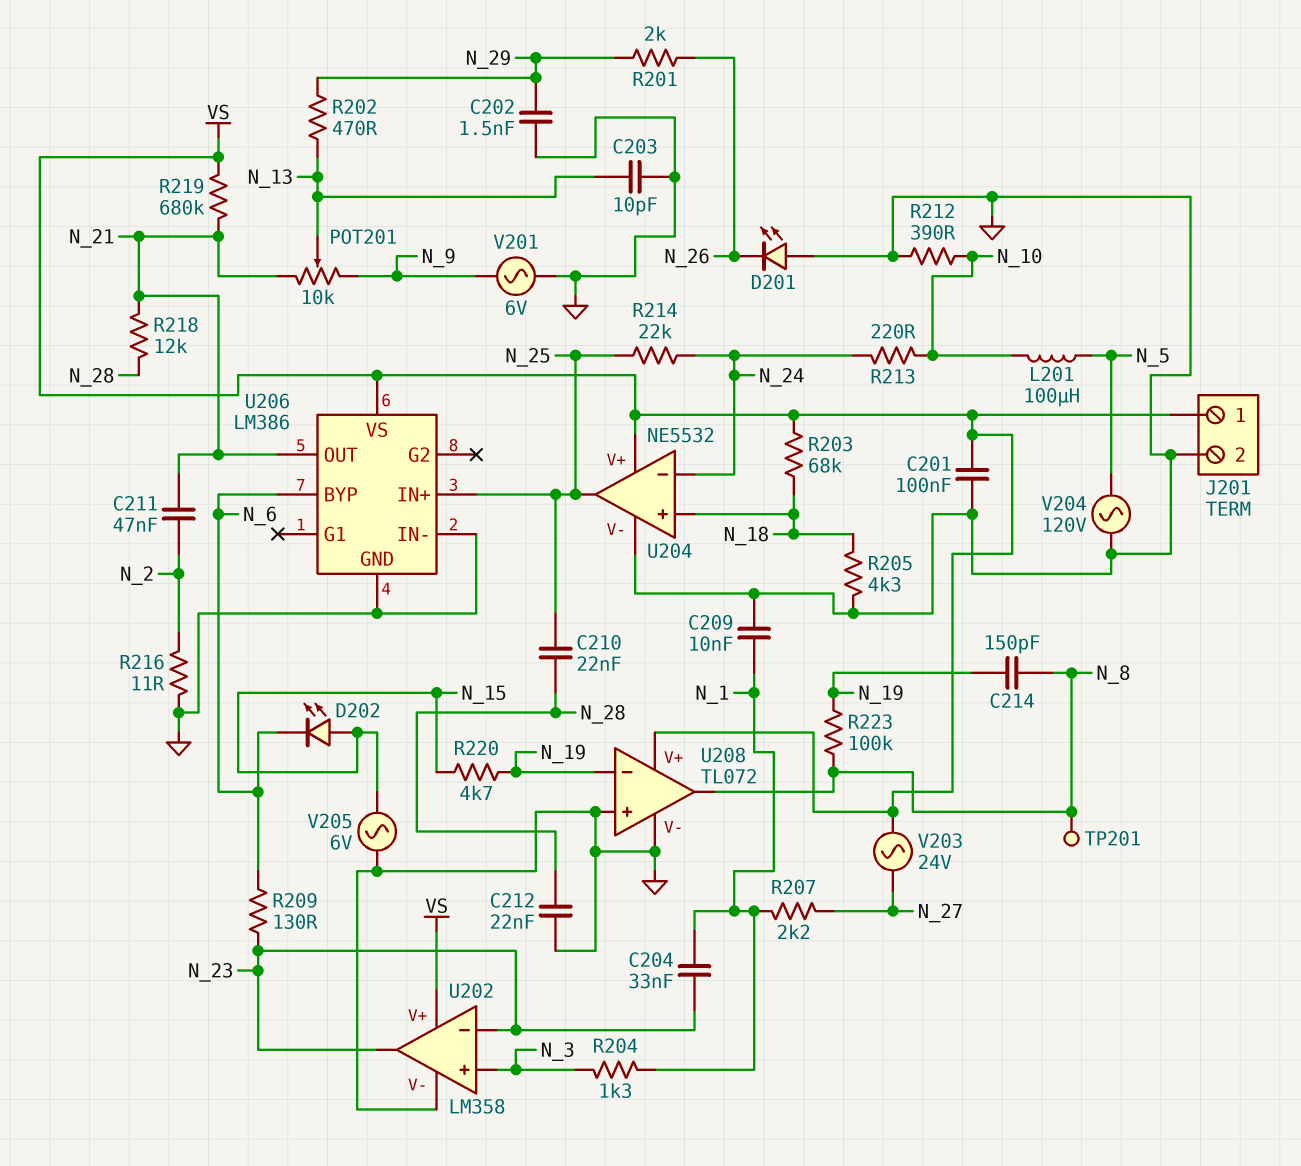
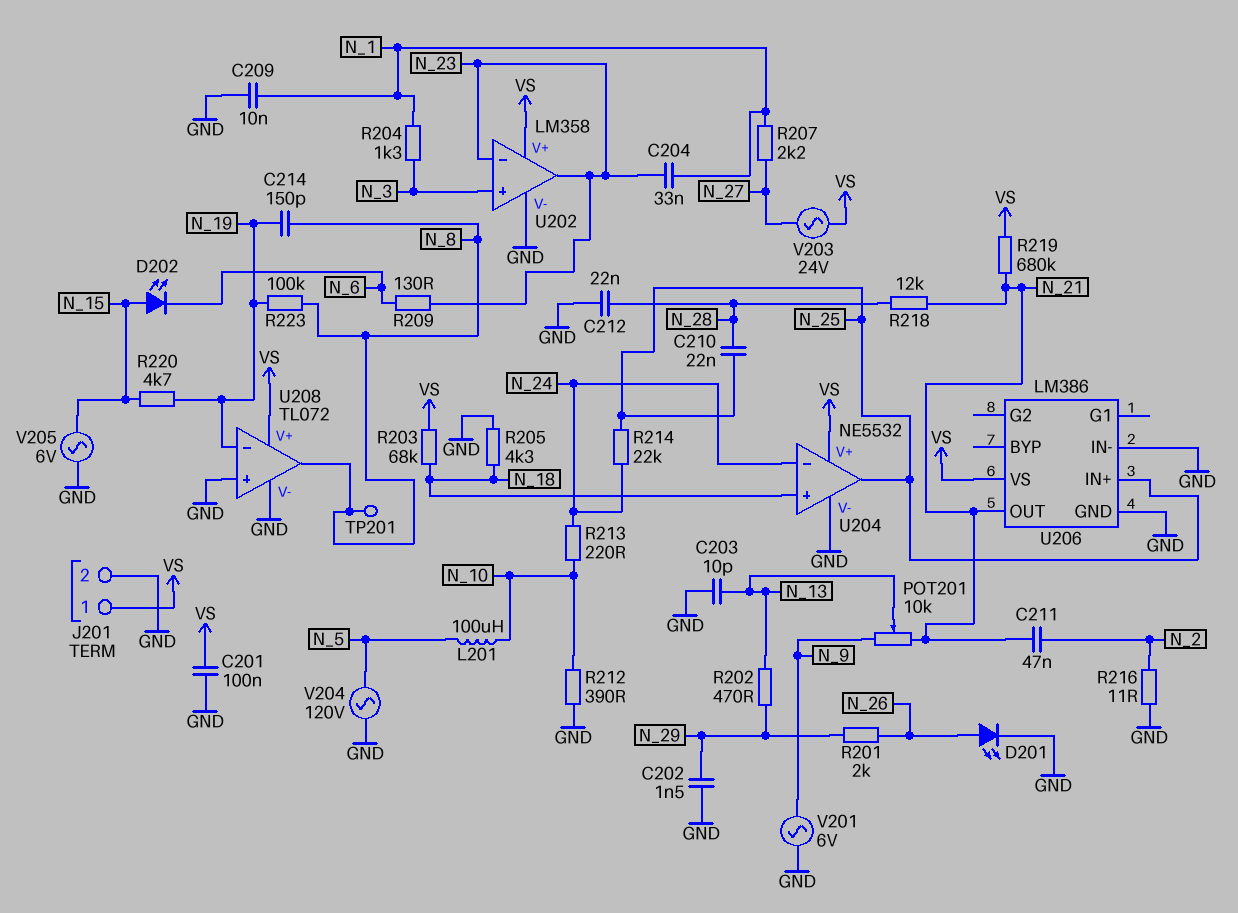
D201: LED (A GND, K N_26) -> LED (A N_26, K GND)
U206 pin BYP: N_6 -> none

